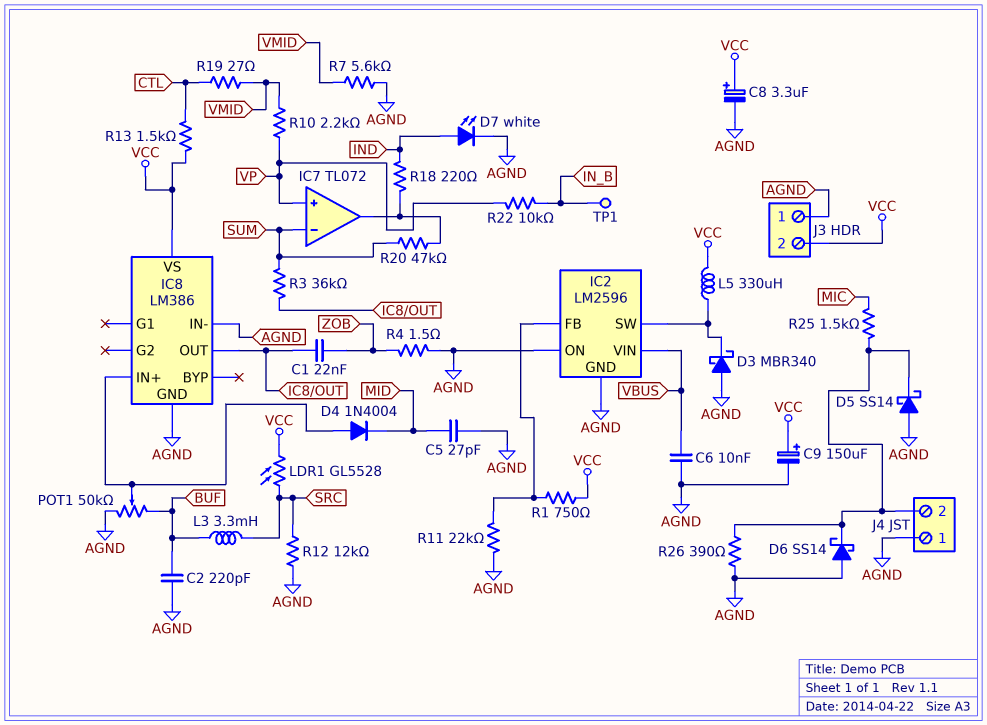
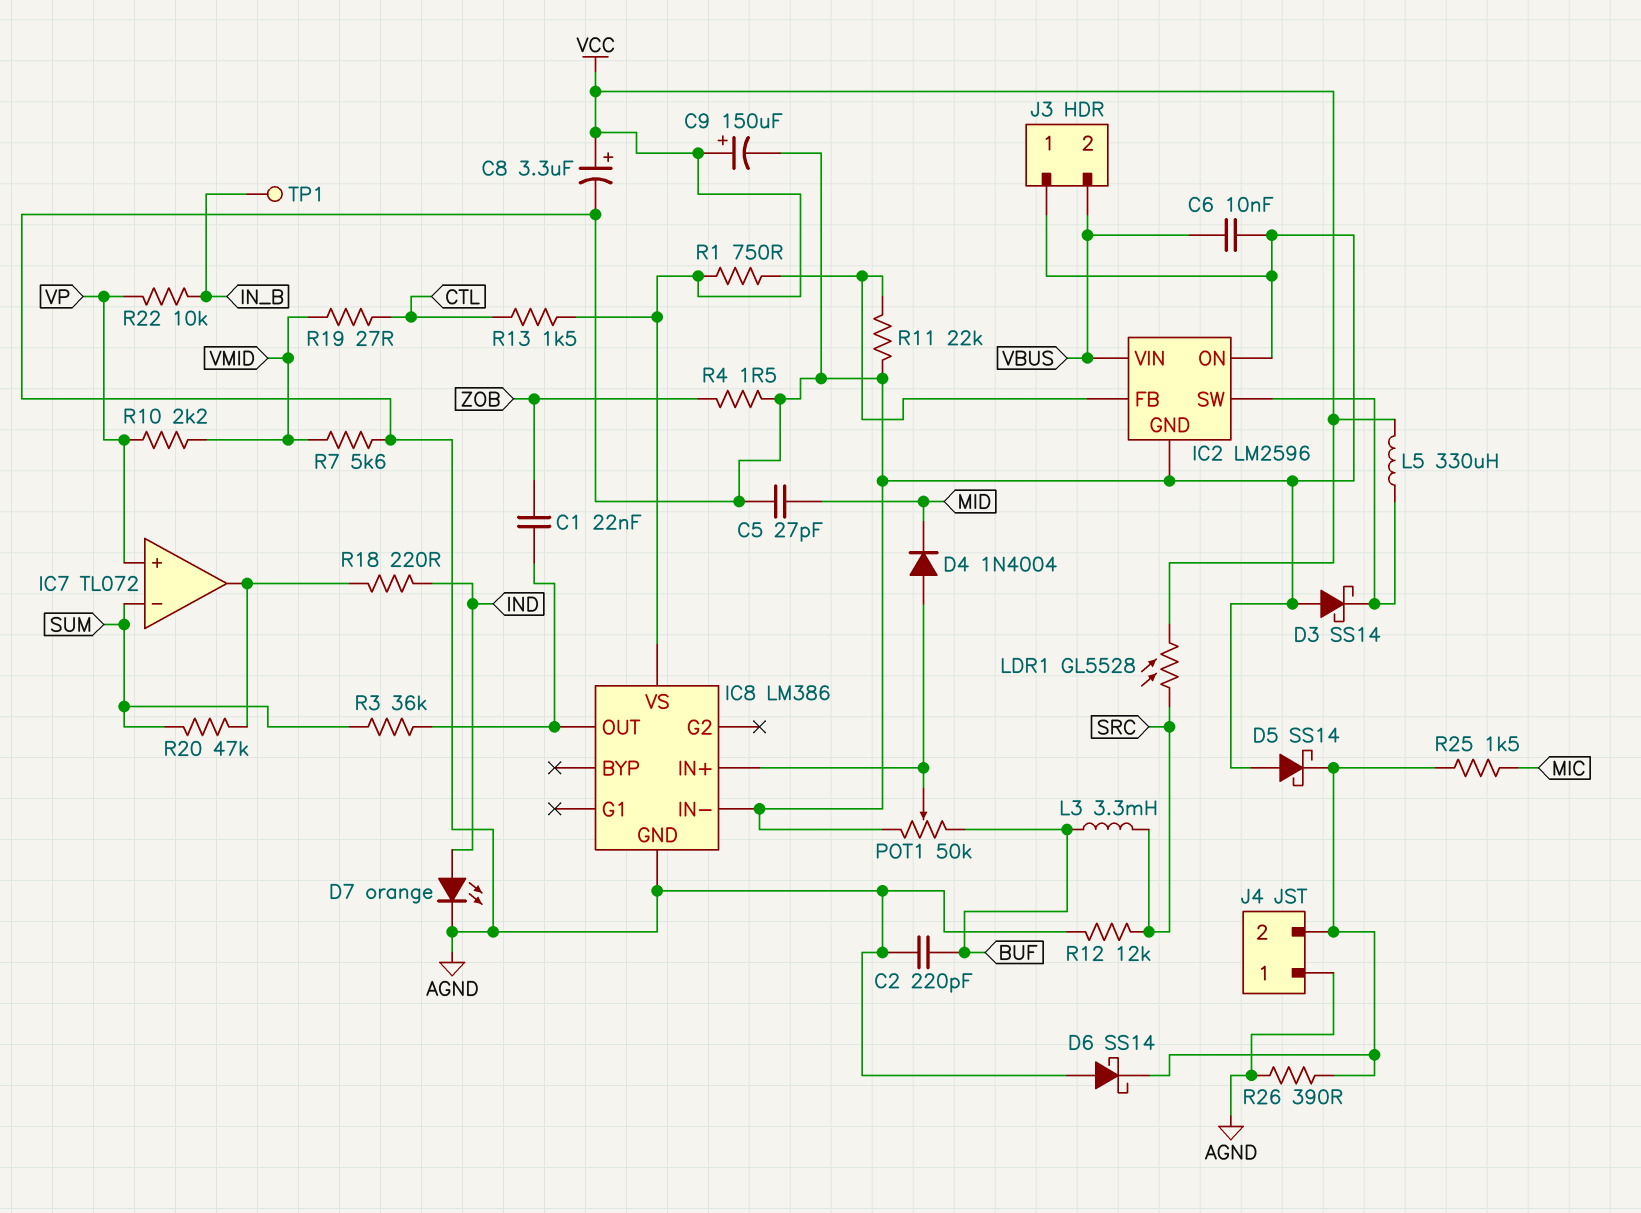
D3: schottky MBR340 (A AGND, K IC2/SW) -> schottky SS14 (A AGND, K IC2/SW)
D7: LED white (A IND, K AGND) -> LED orange (A IND, K AGND)
J3 pin 2: VCC -> VBUS

